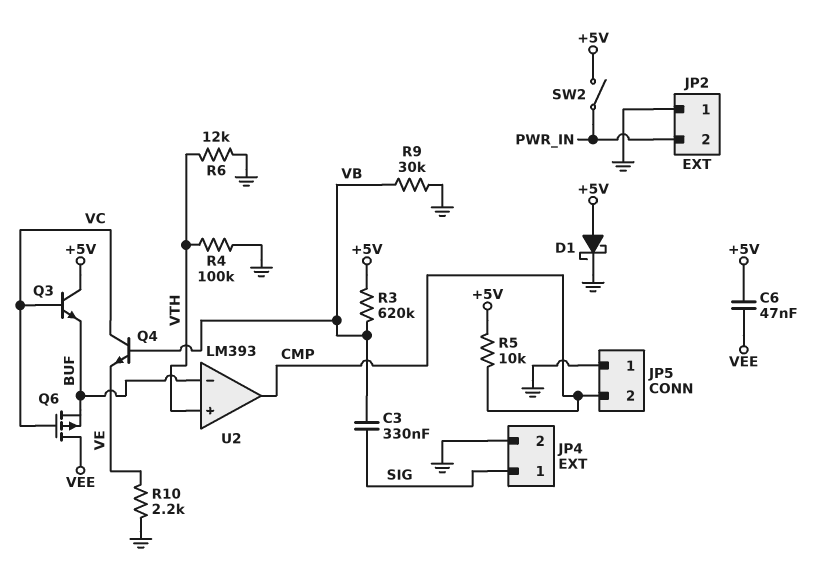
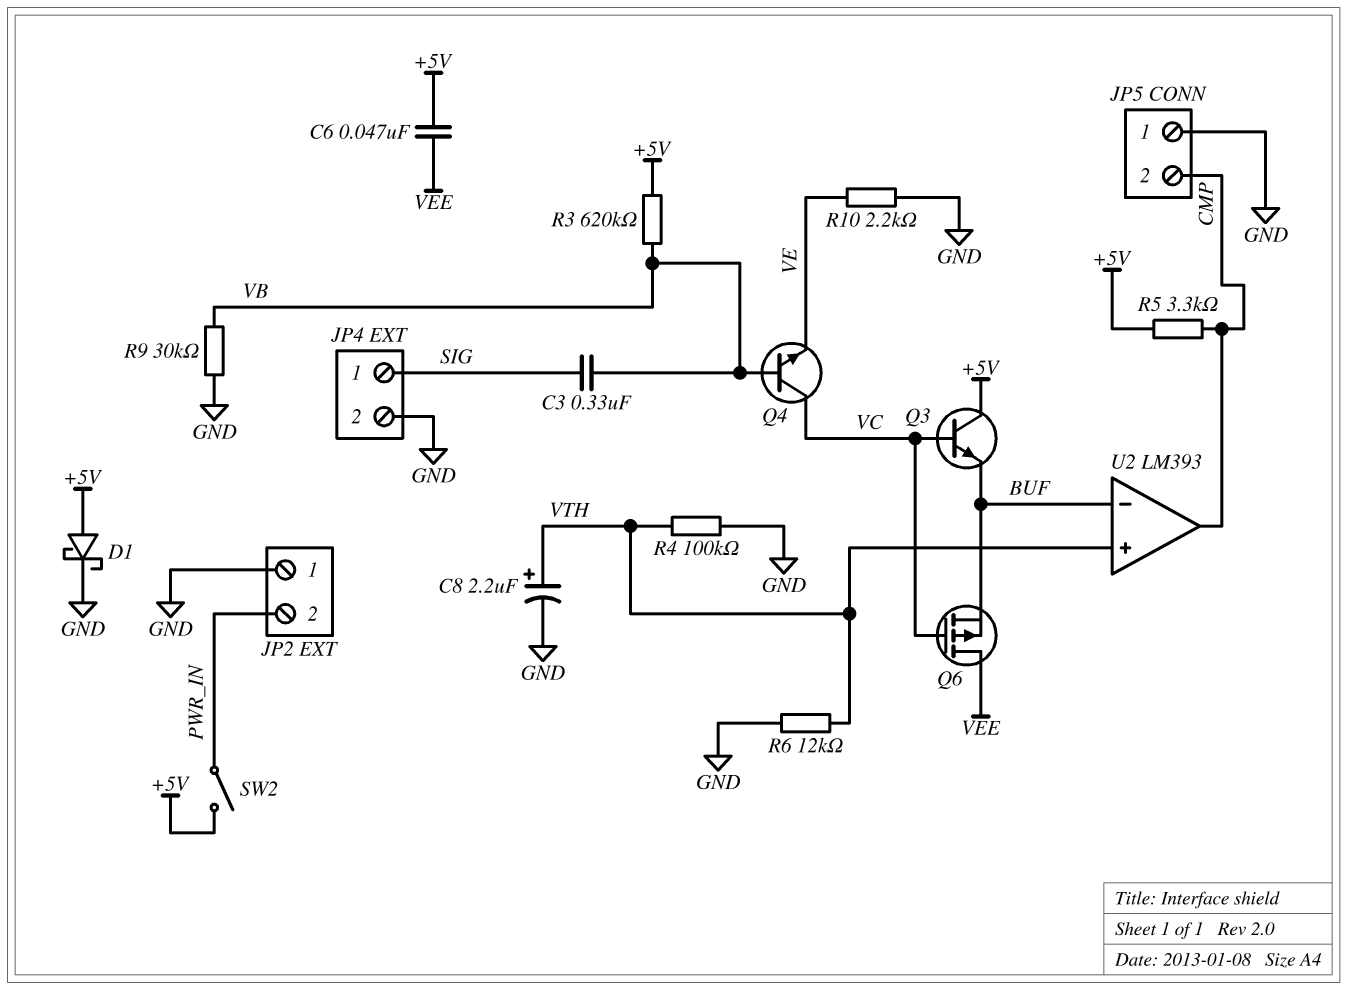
C8: none -> 2.2uF (plus VTH, minus GND)
R5: 10k (+5V, CMP) -> 3.3k (+5V, CMP)

